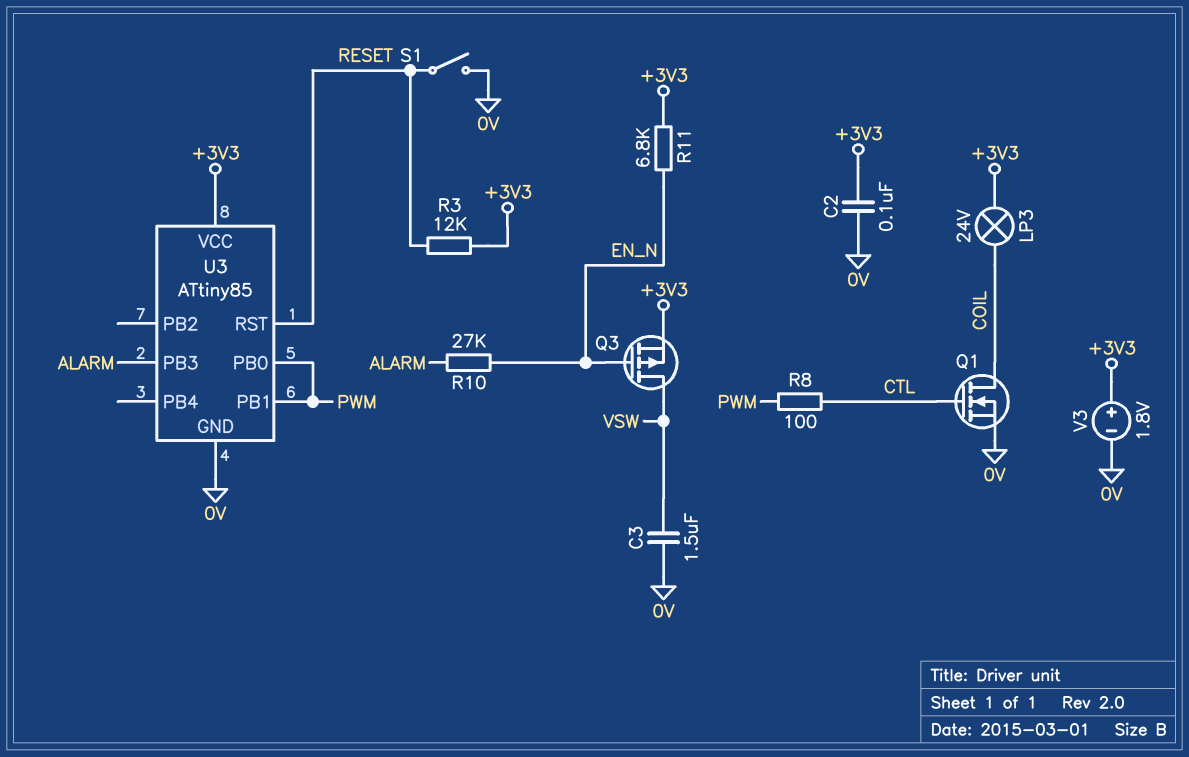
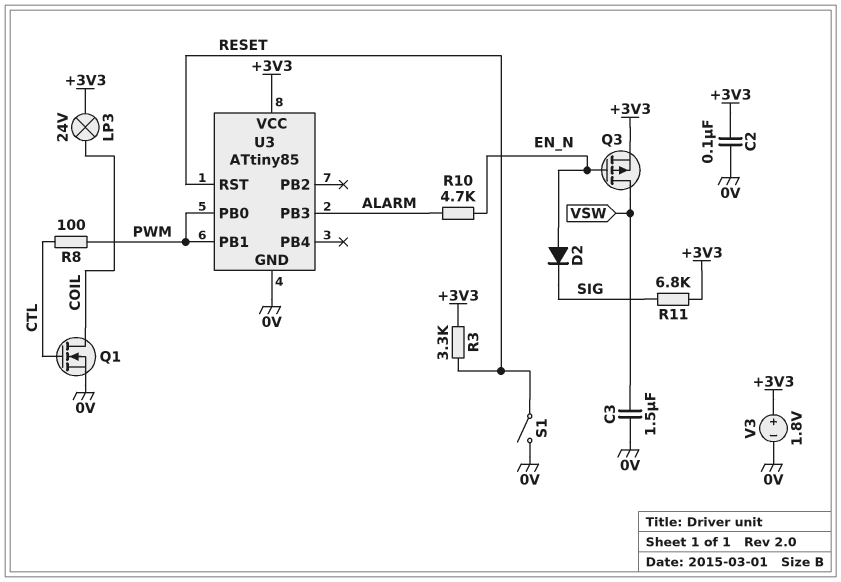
D2: none -> diode (A EN_N, K SIG)
R3: 12k (+3V3, RESET) -> 3.3k (+3V3, RESET)
R10: 27k (ALARM, EN_N) -> 4.7k (ALARM, EN_N)
R11: 6.8k (+3V3, EN_N) -> 6.8k (+3V3, SIG)

